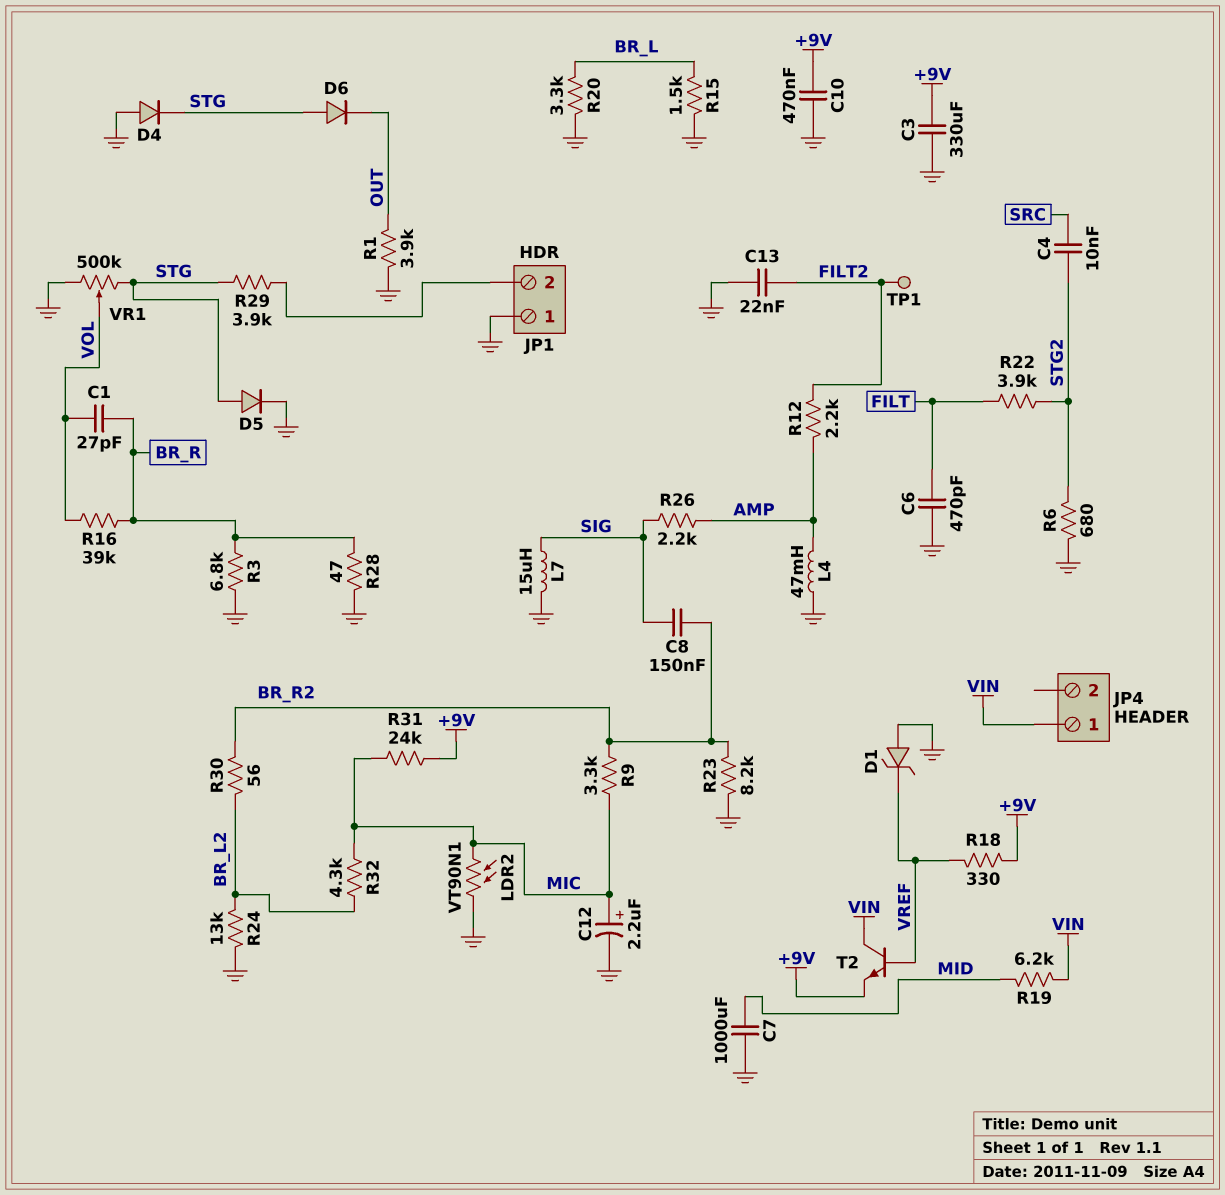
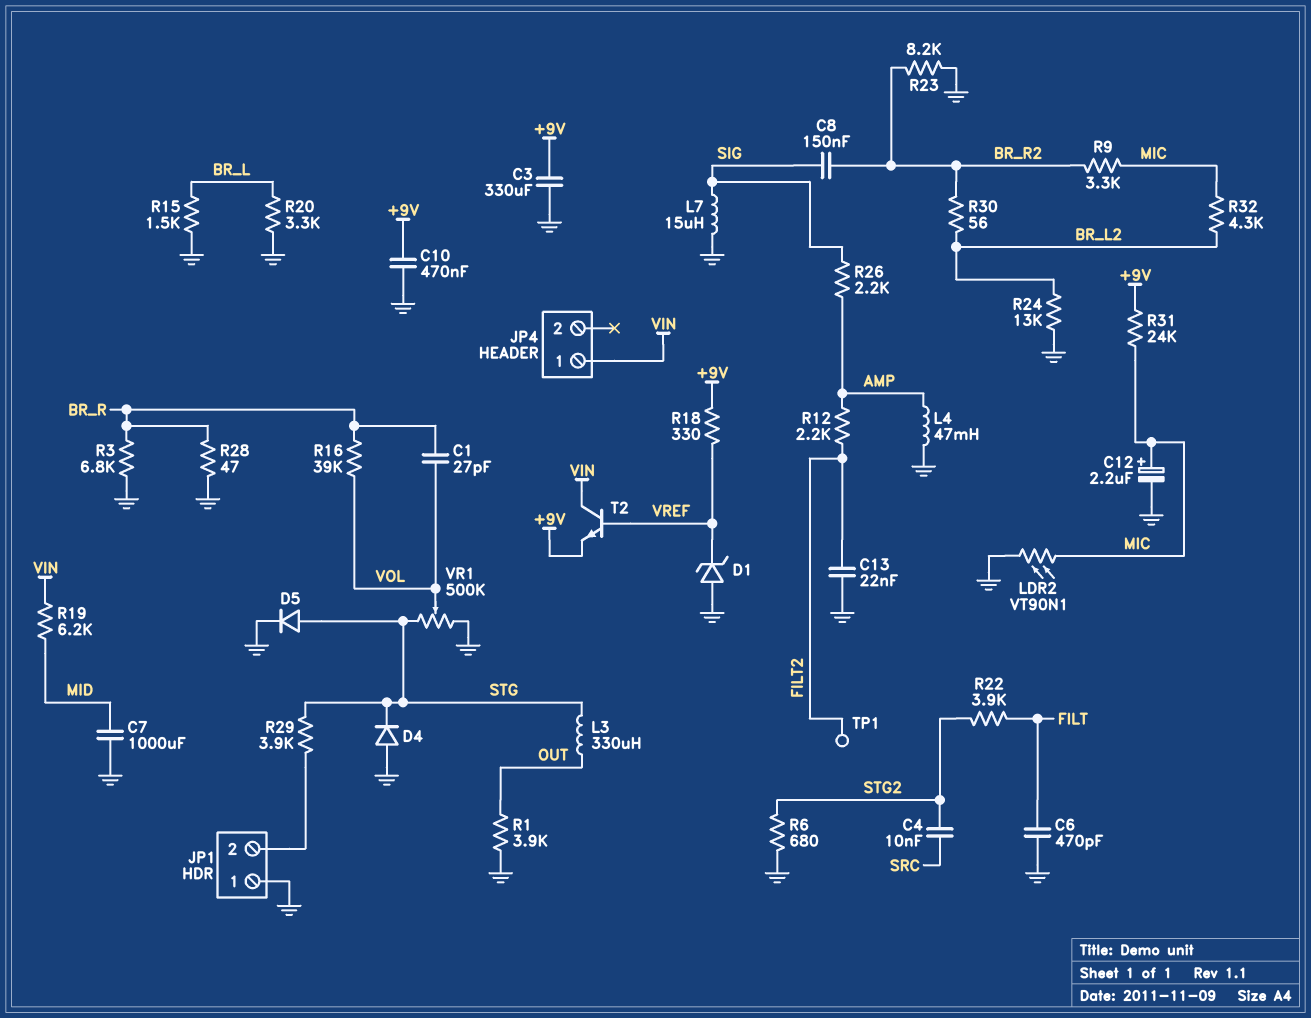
D6: diode (A STG, K OUT) -> none
L3: none -> 330uH (OUT, STG)

